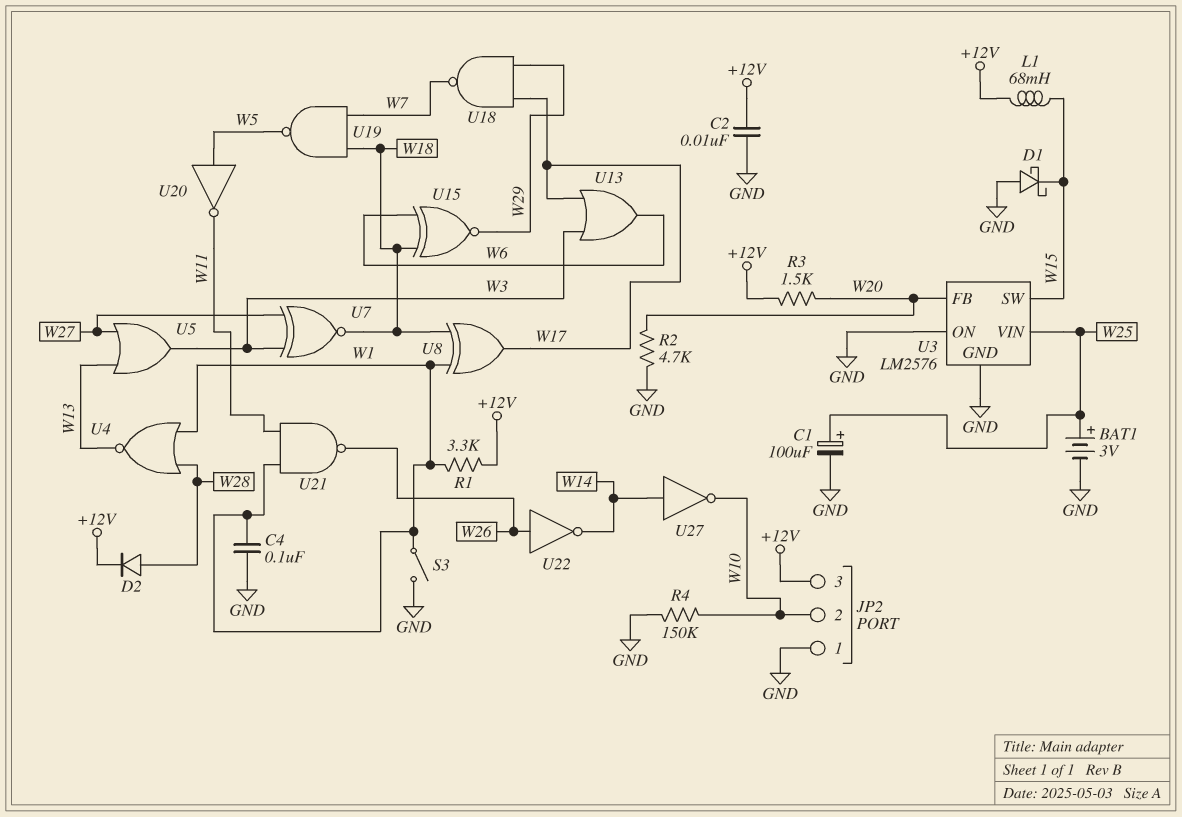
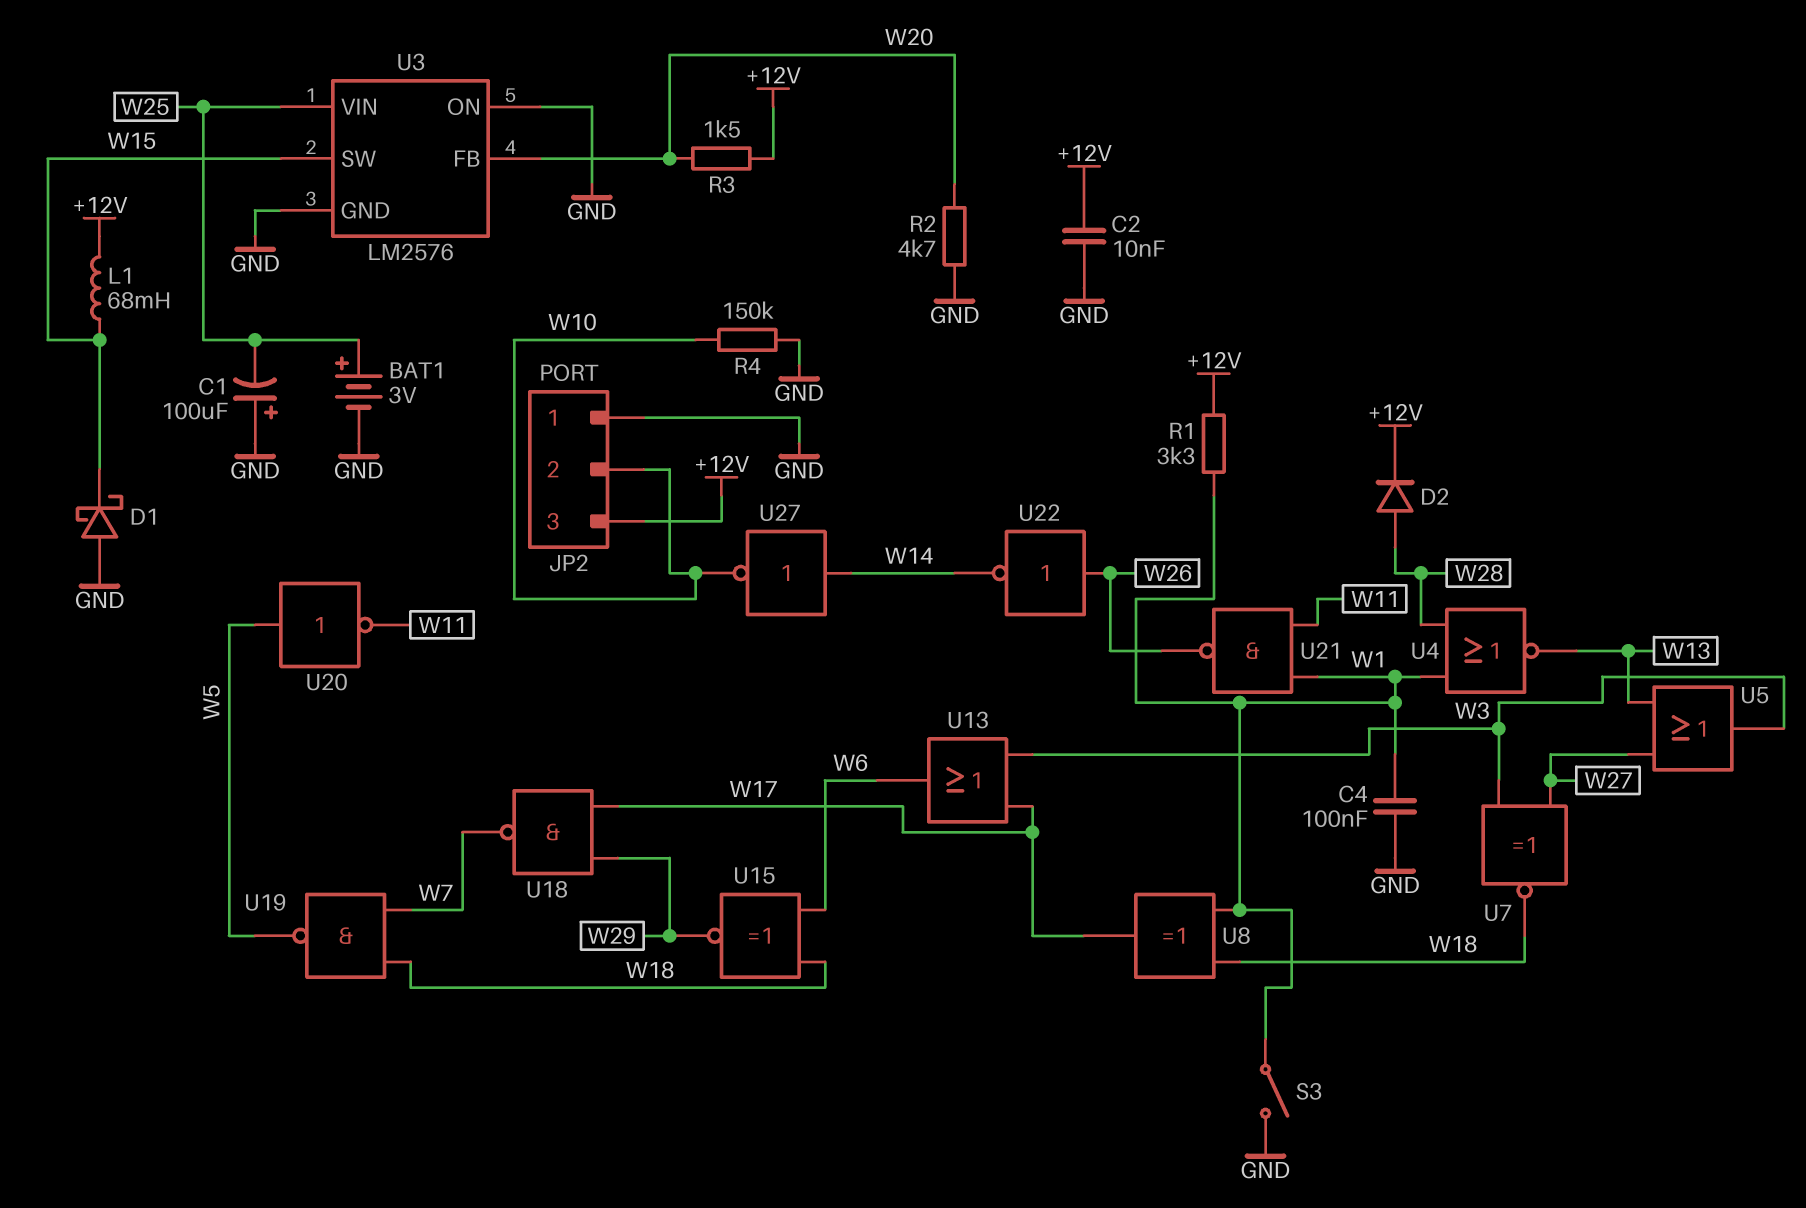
C1: 100uF (plus W25, minus GND) -> 100uF (plus GND, minus W25)

